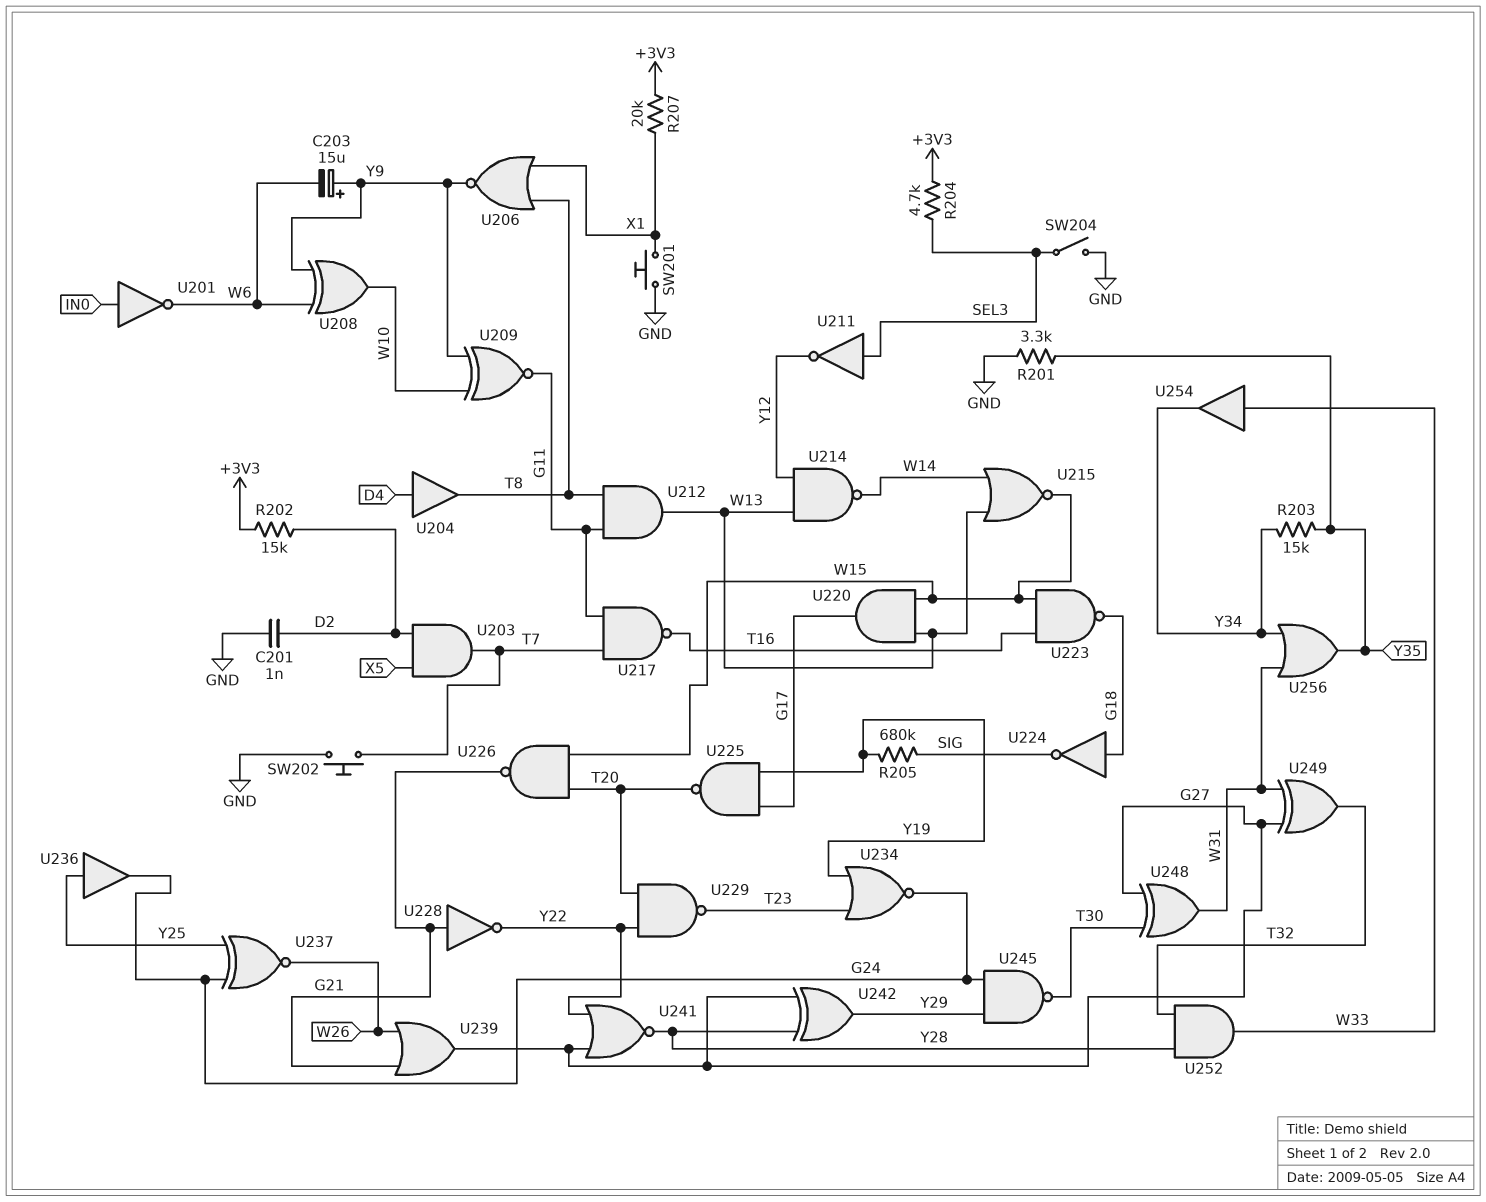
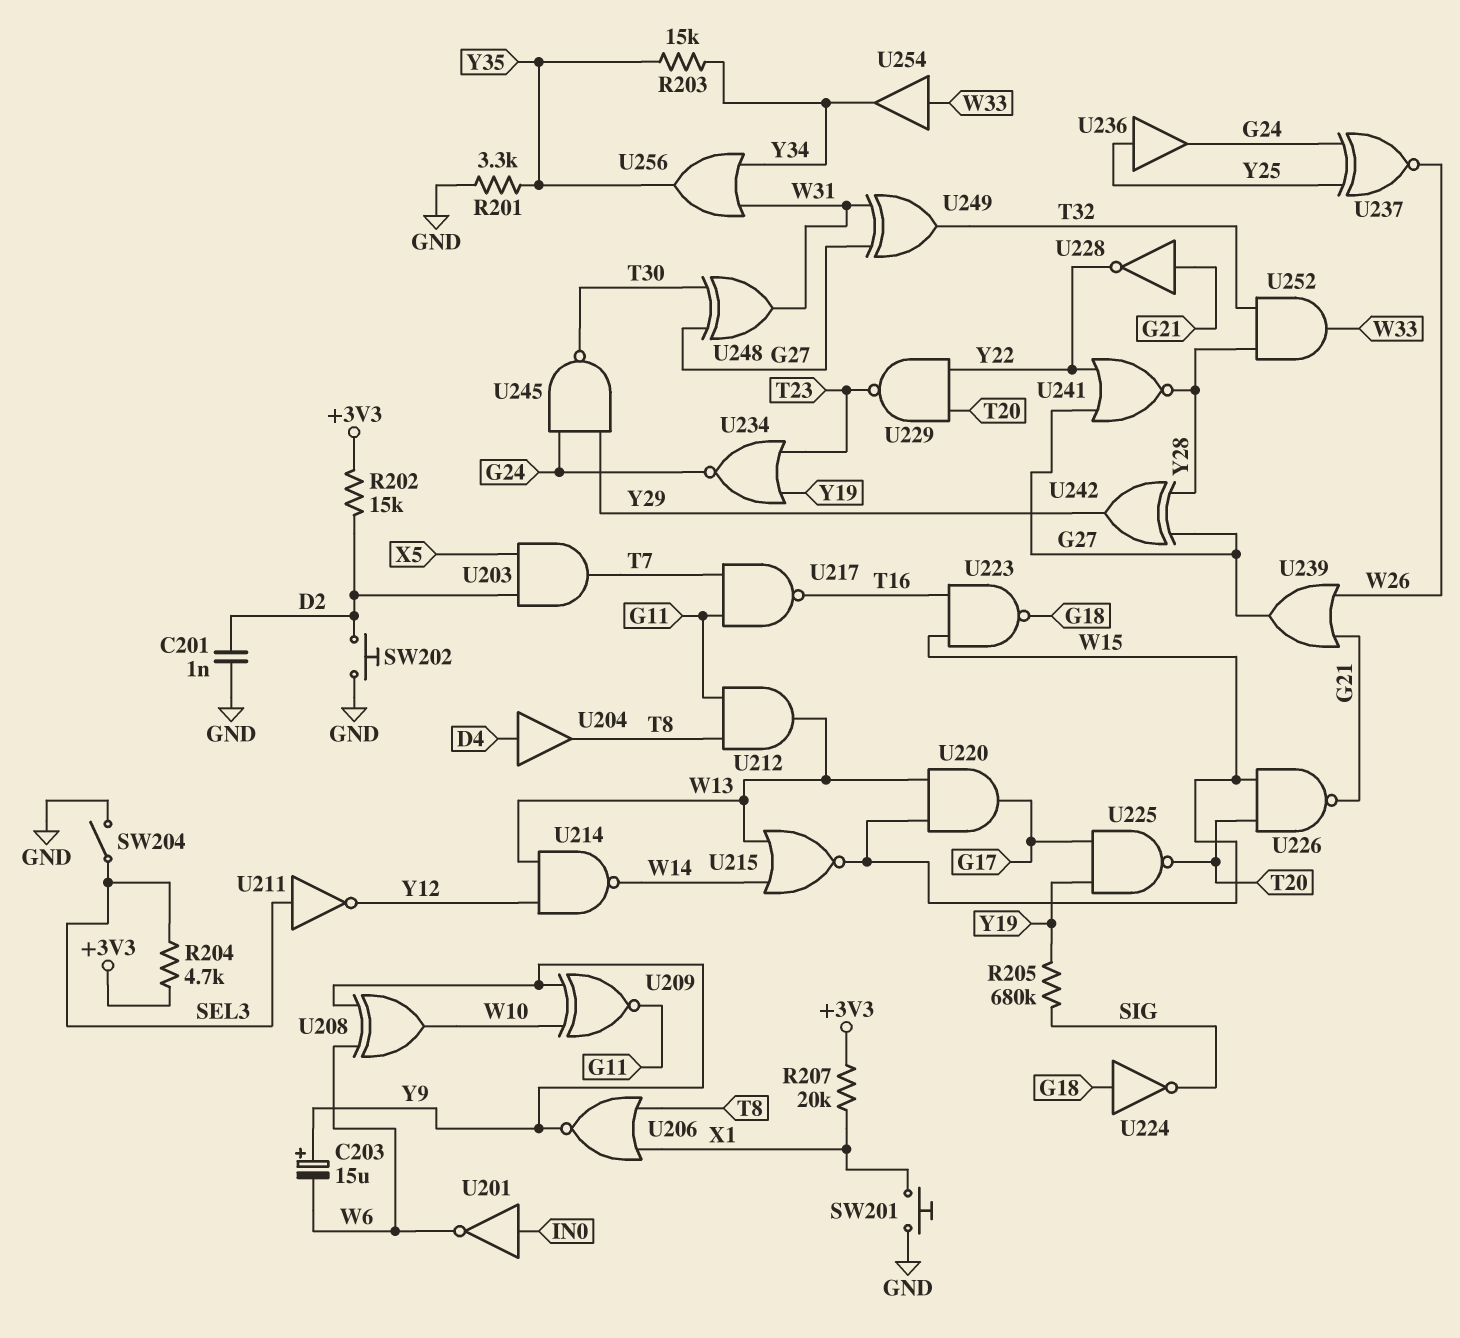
SW202: button (GND, T7) -> button (D2, GND)

